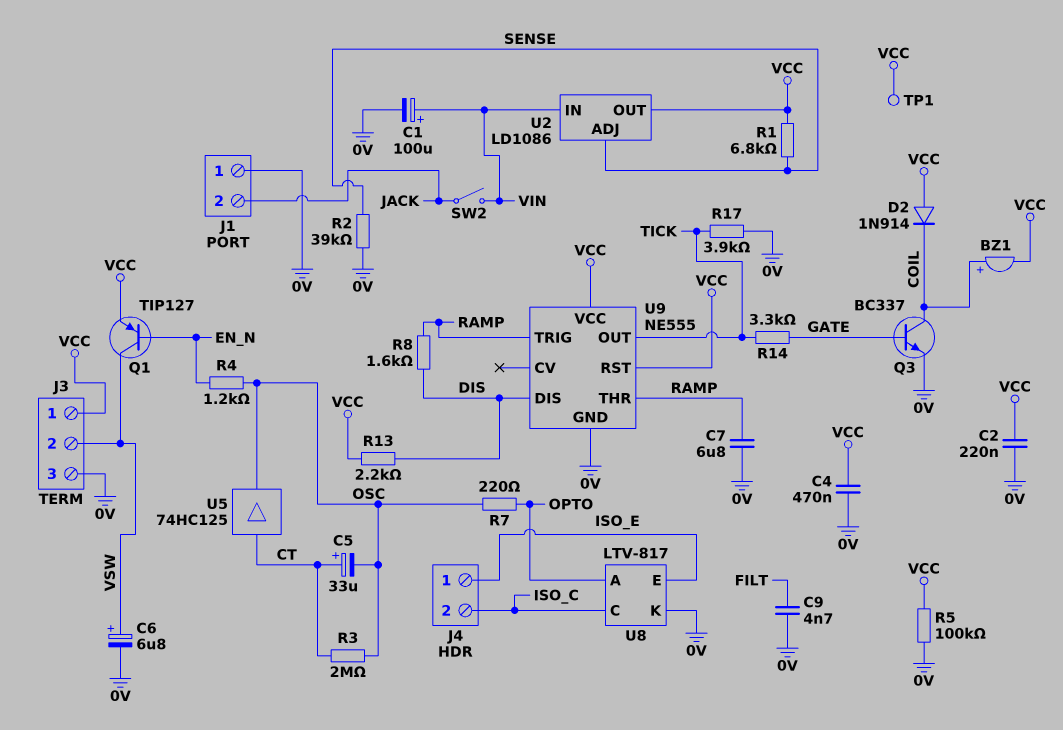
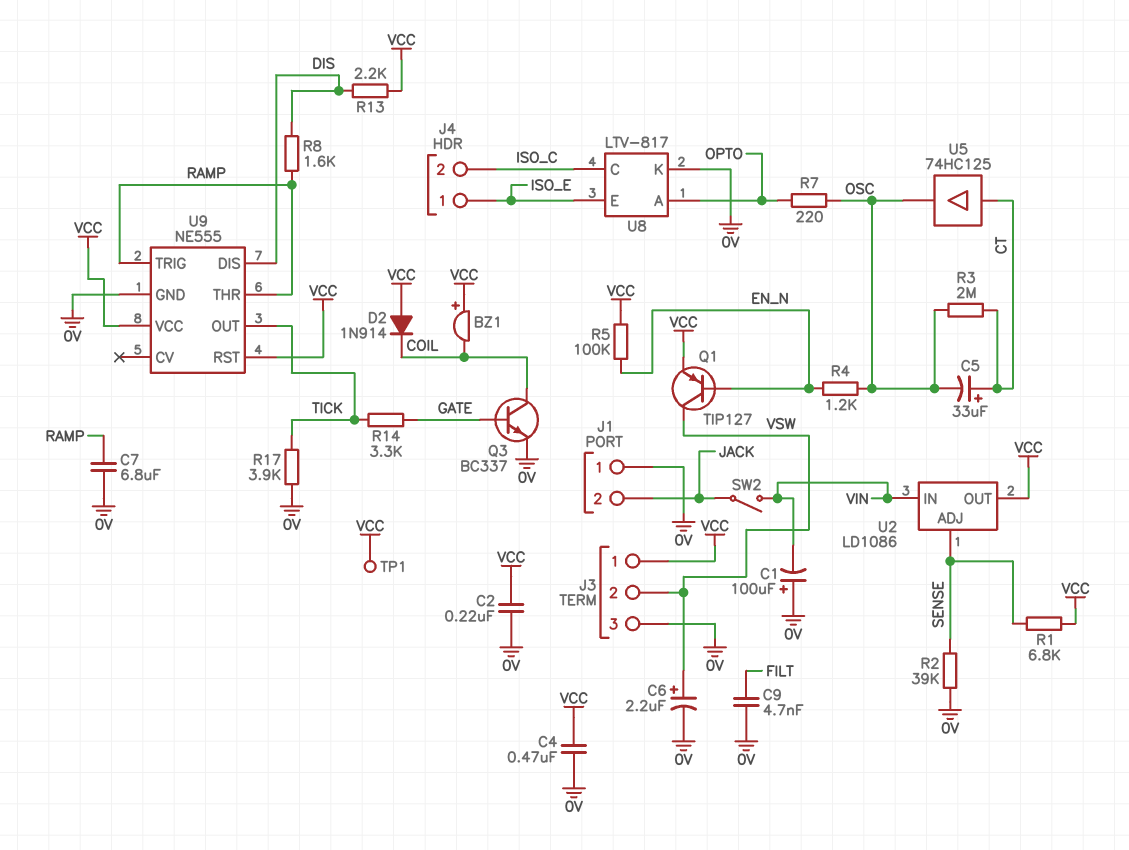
BZ1: buzzer (plus COIL, minus VCC) -> buzzer (plus VCC, minus COIL)
C1: 100uF (plus VIN, minus 0V) -> 100uF (plus 0V, minus VIN)
C6: 6.8uF (plus VSW, minus 0V) -> 2.2uF (plus VSW, minus 0V)
R5: 100k (0V, VCC) -> 100k (EN_N, VCC)

